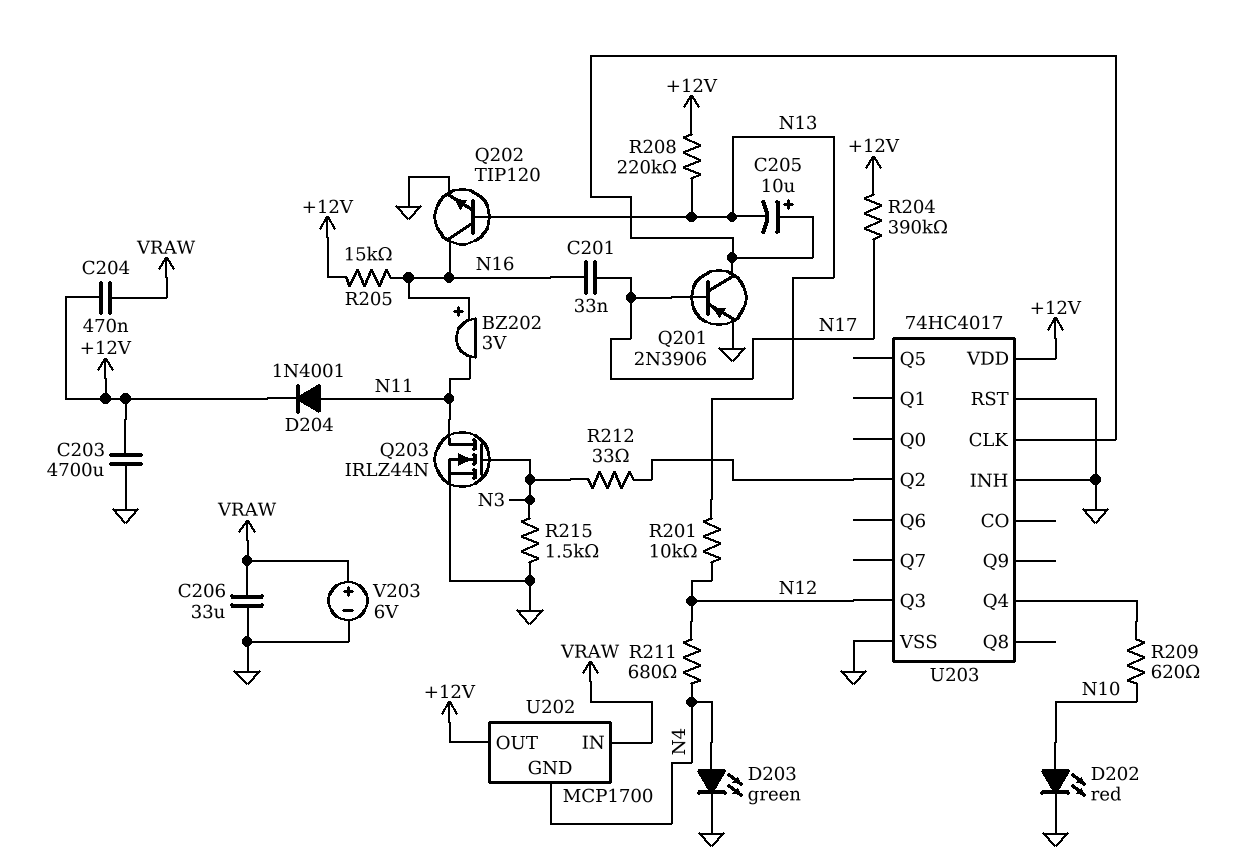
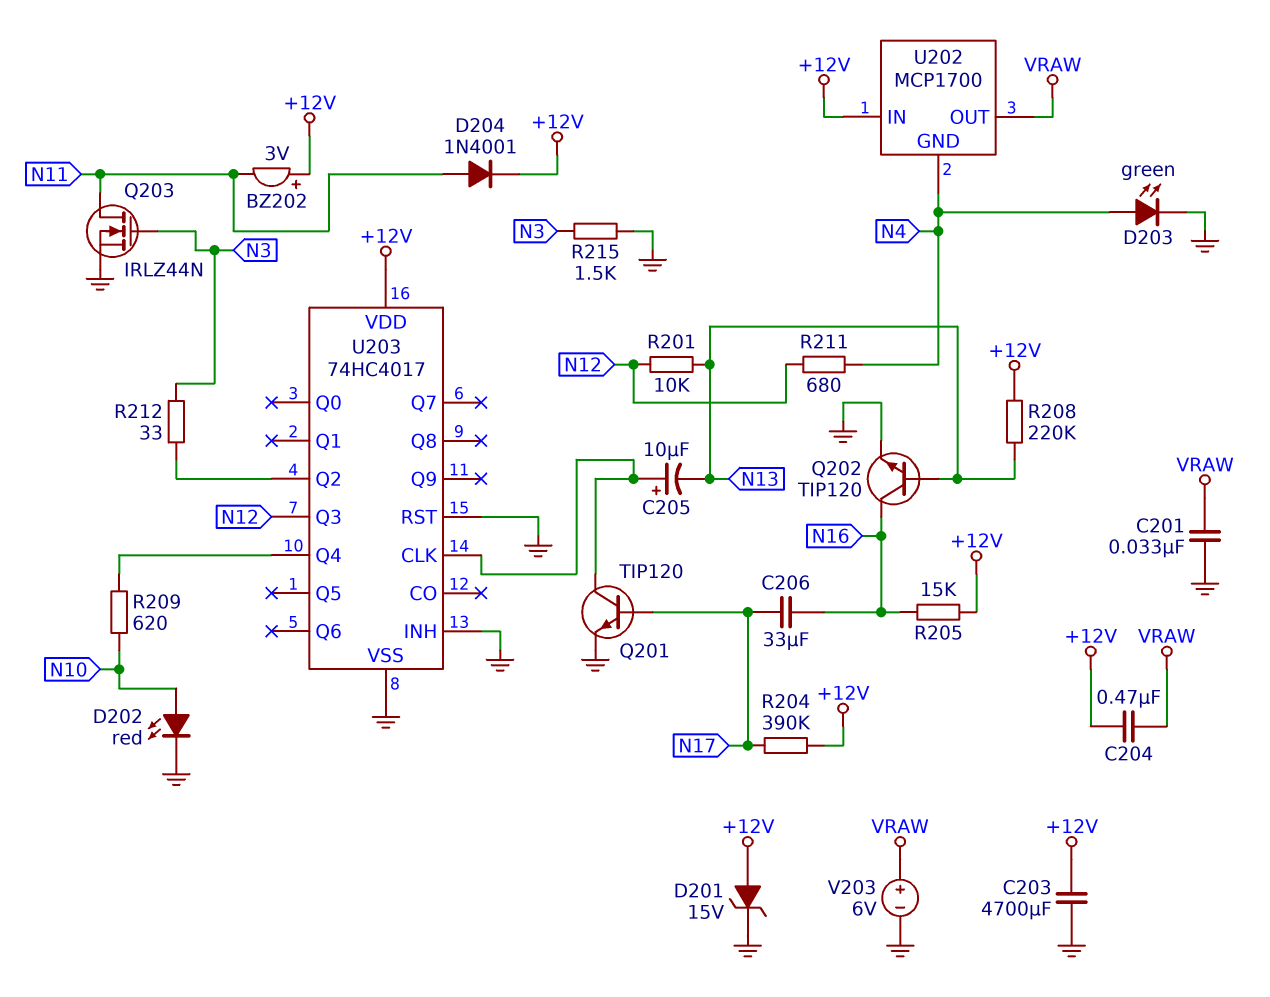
BZ202: buzzer 3V (plus N16, minus N11) -> buzzer 3V (plus +12V, minus N11)
C201: 33nF (N16, N17) -> 33nF (GND, VRAW)
C206: 33uF (GND, VRAW) -> 33uF (N16, N17)
D201: none -> zener 15V (A +12V, K GND)
Q201: PNP 2N3906 (B N17, C U203/CLK, E GND) -> NPN TIP120 (B N17, C U203/CLK, E GND)
U202 pin IN: VRAW -> +12V
U202 pin OUT: +12V -> VRAW

